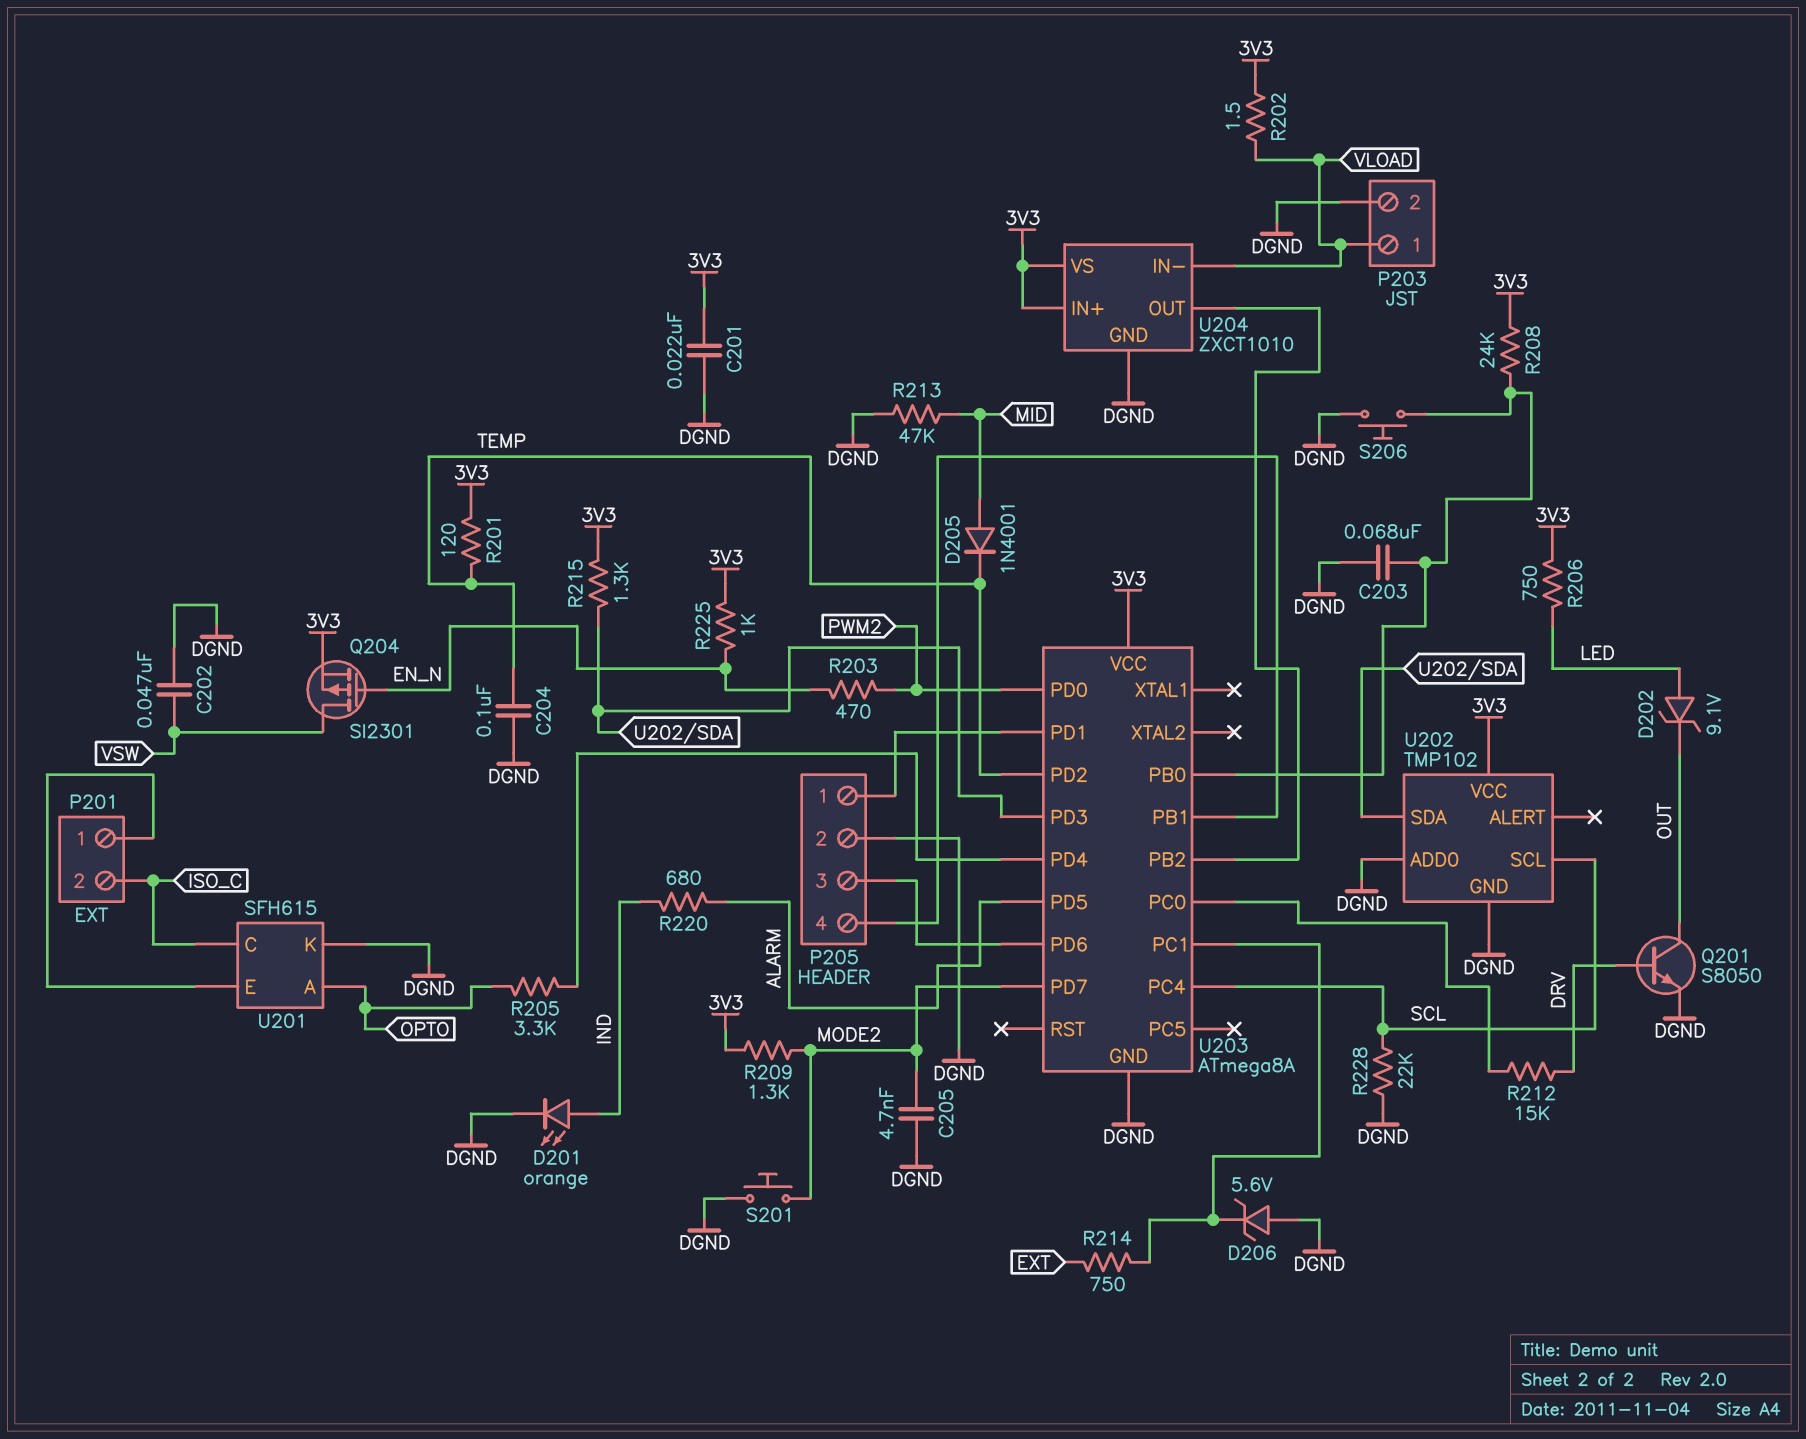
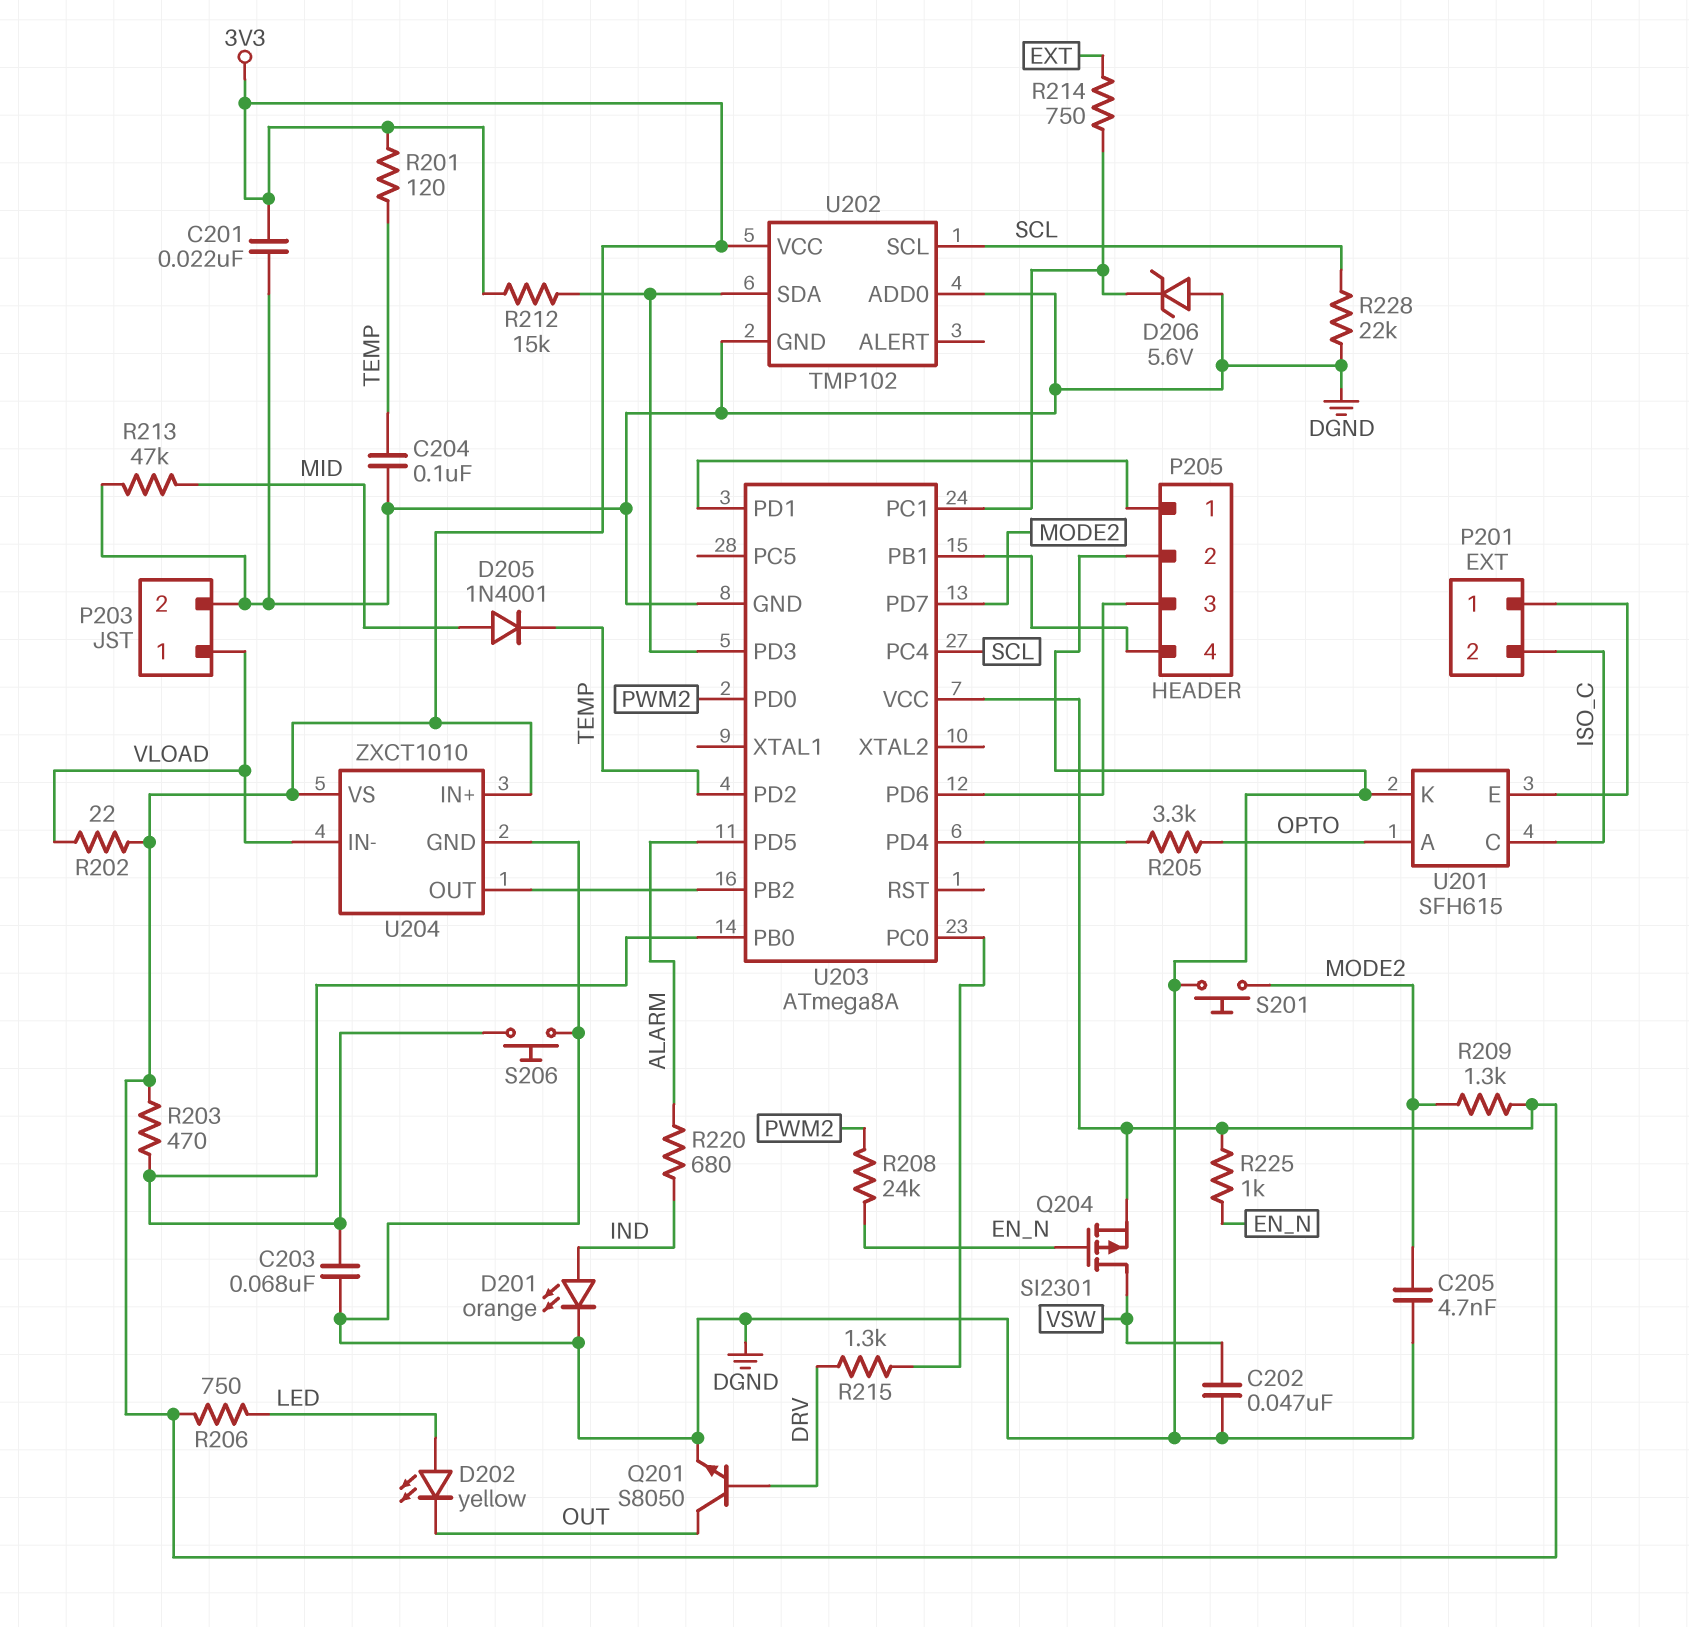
D202: zener 9.1V (A LED, K OUT) -> LED yellow (A LED, K OUT)
R202: 1.5 (3V3, VLOAD) -> 22 (3V3, VLOAD)
R203: 470 (EN_N, PWM2) -> 470 (3V3, U203/PB0)
R208: 24k (3V3, U203/PB0) -> 24k (EN_N, PWM2)
R212: 15k (DRV, U203/PC0) -> 15k (3V3, U202/SDA)
R215: 1.3k (3V3, U202/SDA) -> 1.3k (DRV, U203/PC0)

